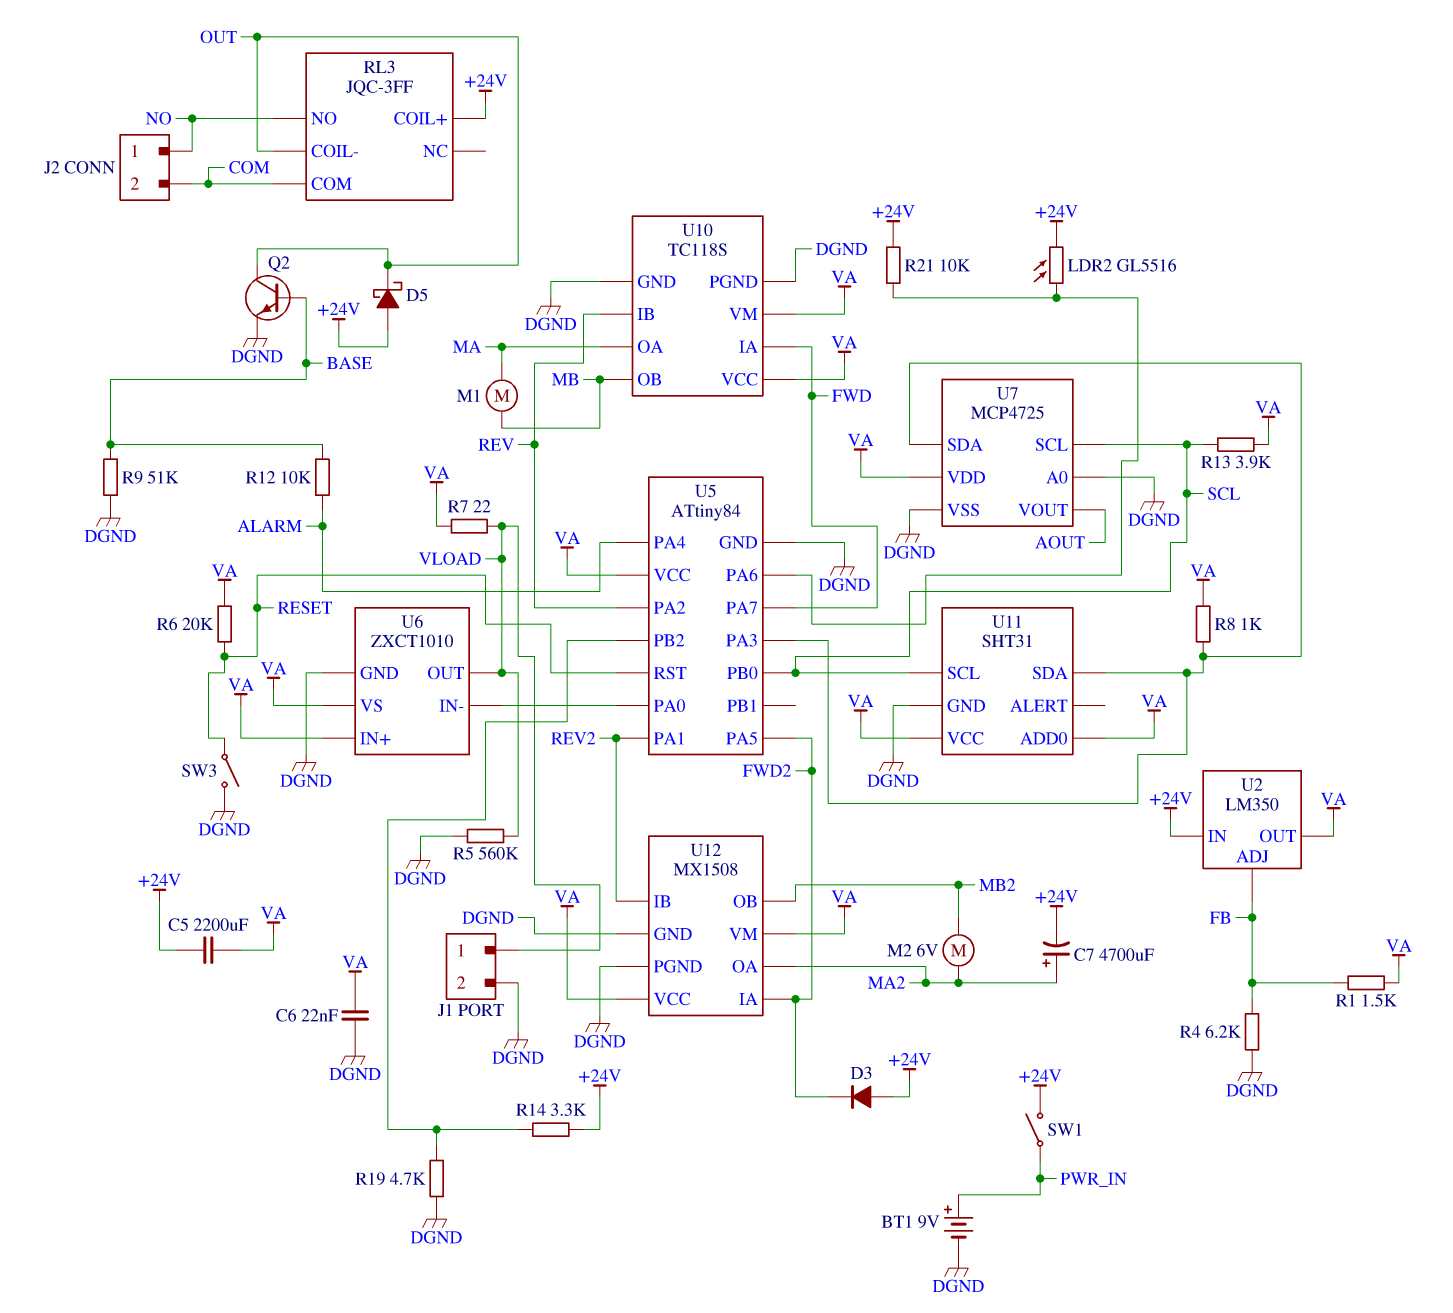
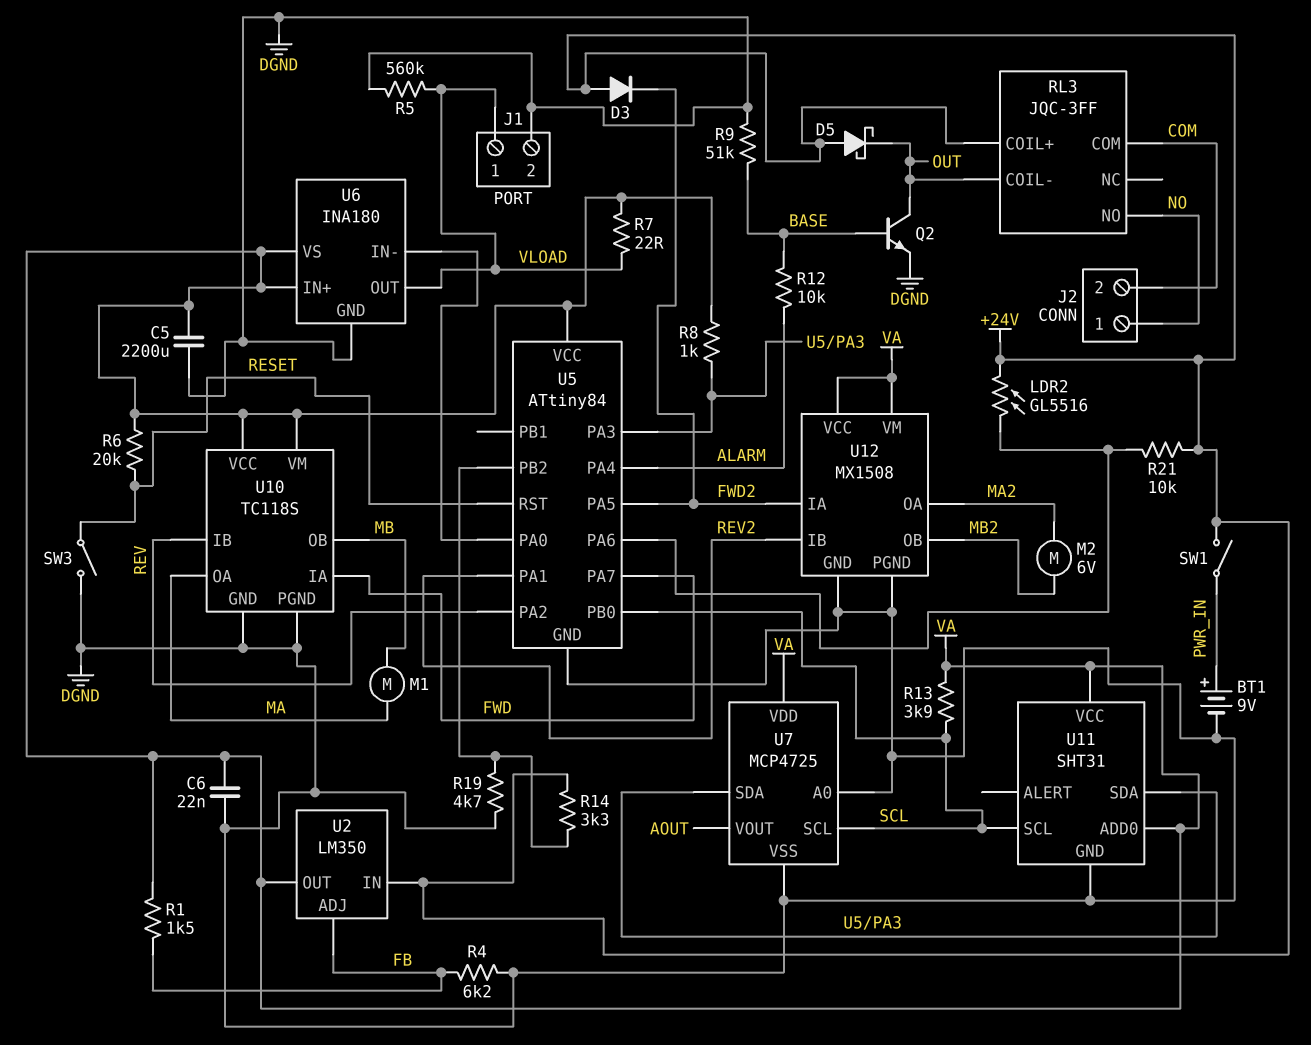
C5: 2200uF (+24V, VA) -> 2200uF (DGND, VA)
C7: 4700uF (plus MA2, minus +24V) -> none
U6: ZXCT1010 -> INA180

